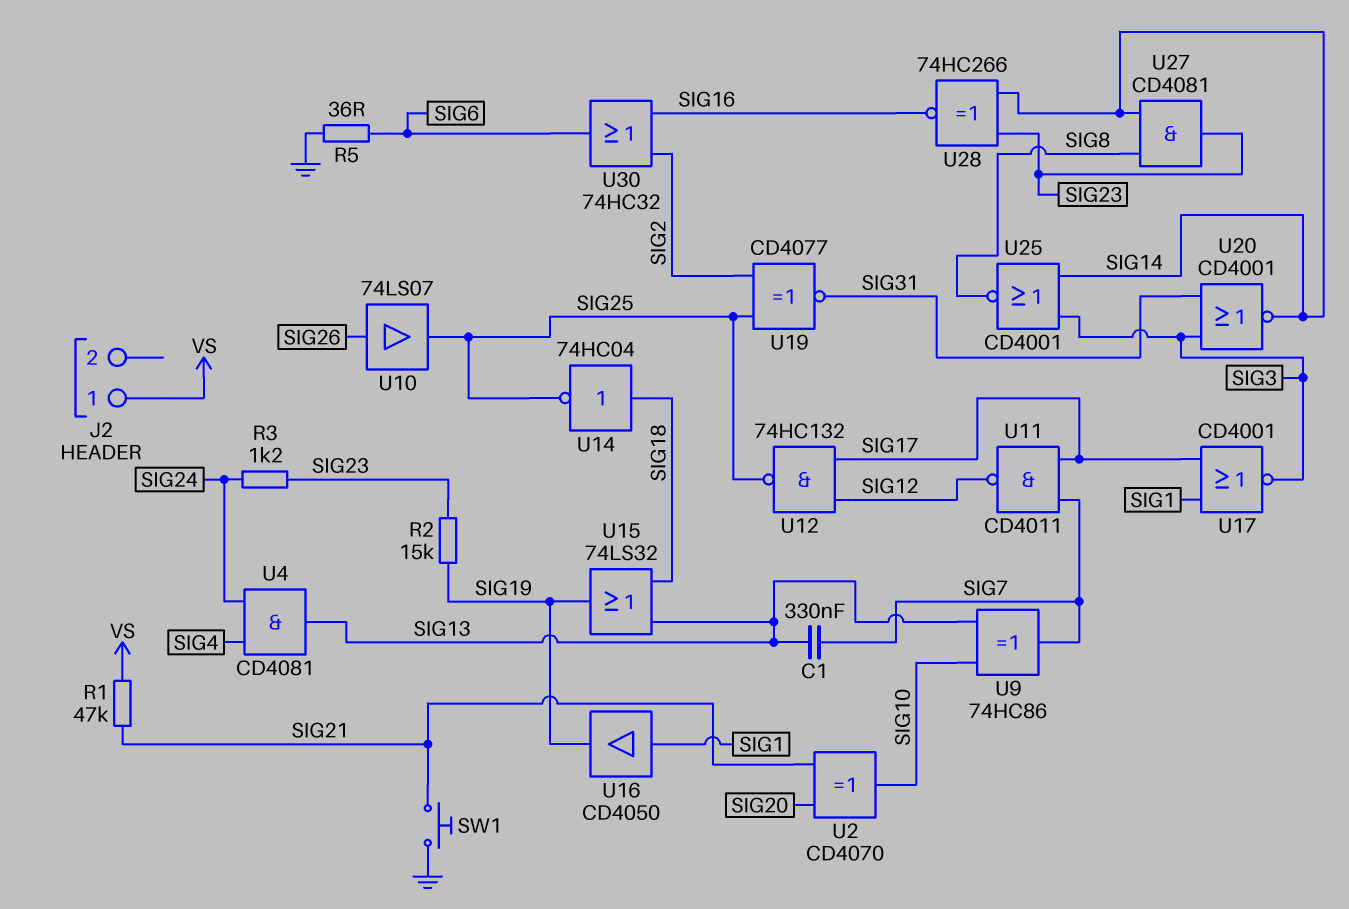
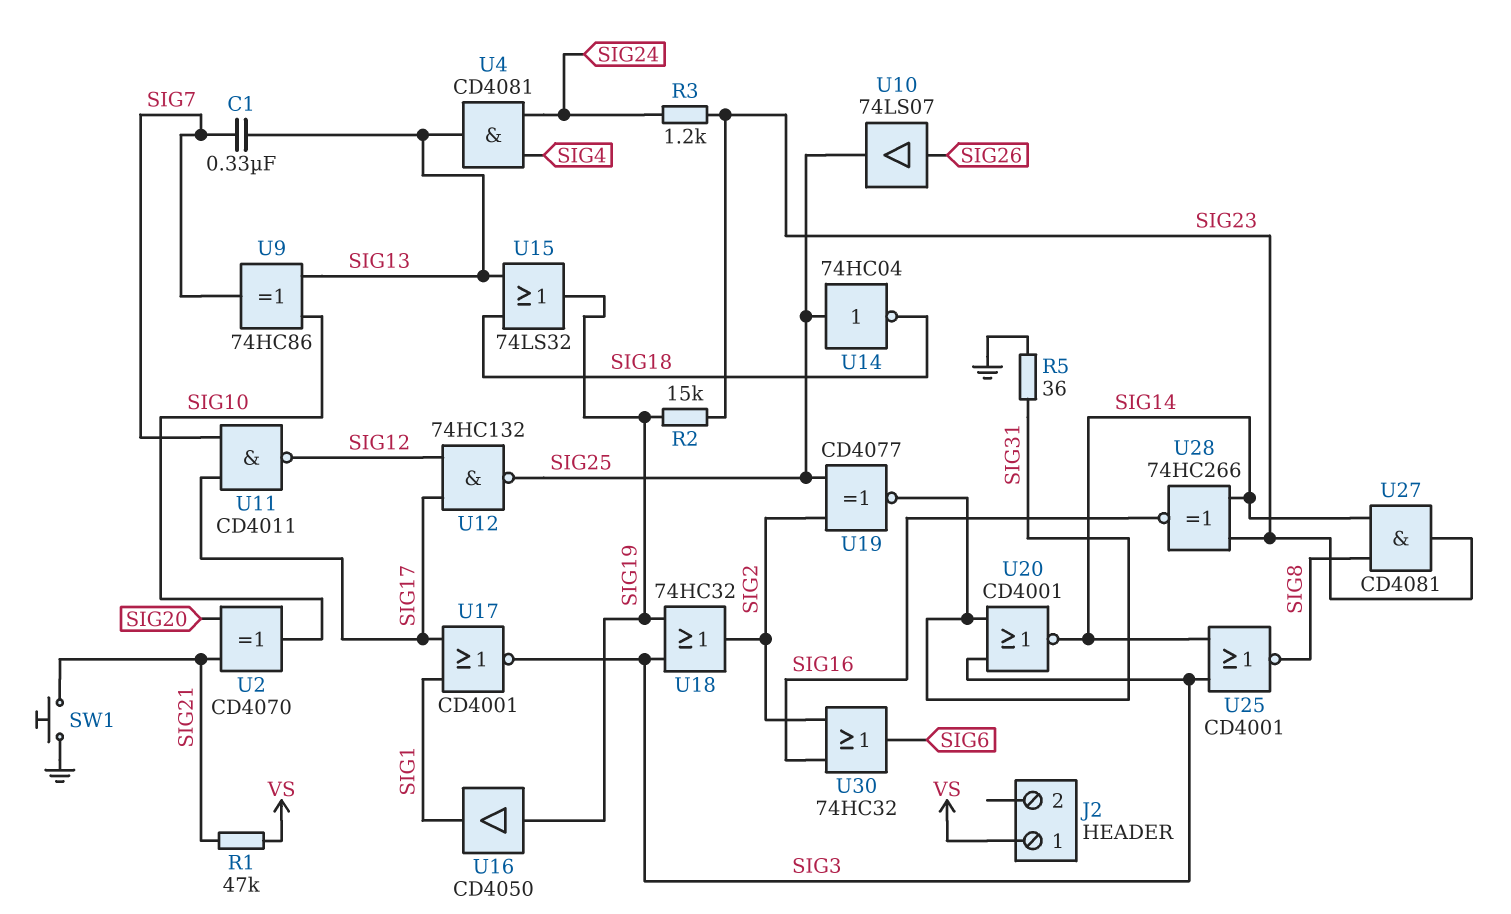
R5: 36 (GND, SIG6) -> 36 (GND, SIG31)
U14: NOT 74HC04 (in SIG18, out SIG25) -> NOT 74HC04 (in SIG25, out SIG18)
U16: buffer CD4050 (in SIG1, out SIG19) -> buffer CD4050 (in SIG19, out SIG1)
U18: none -> OR 74HC32 (in SIG3, in SIG19, out SIG2)

